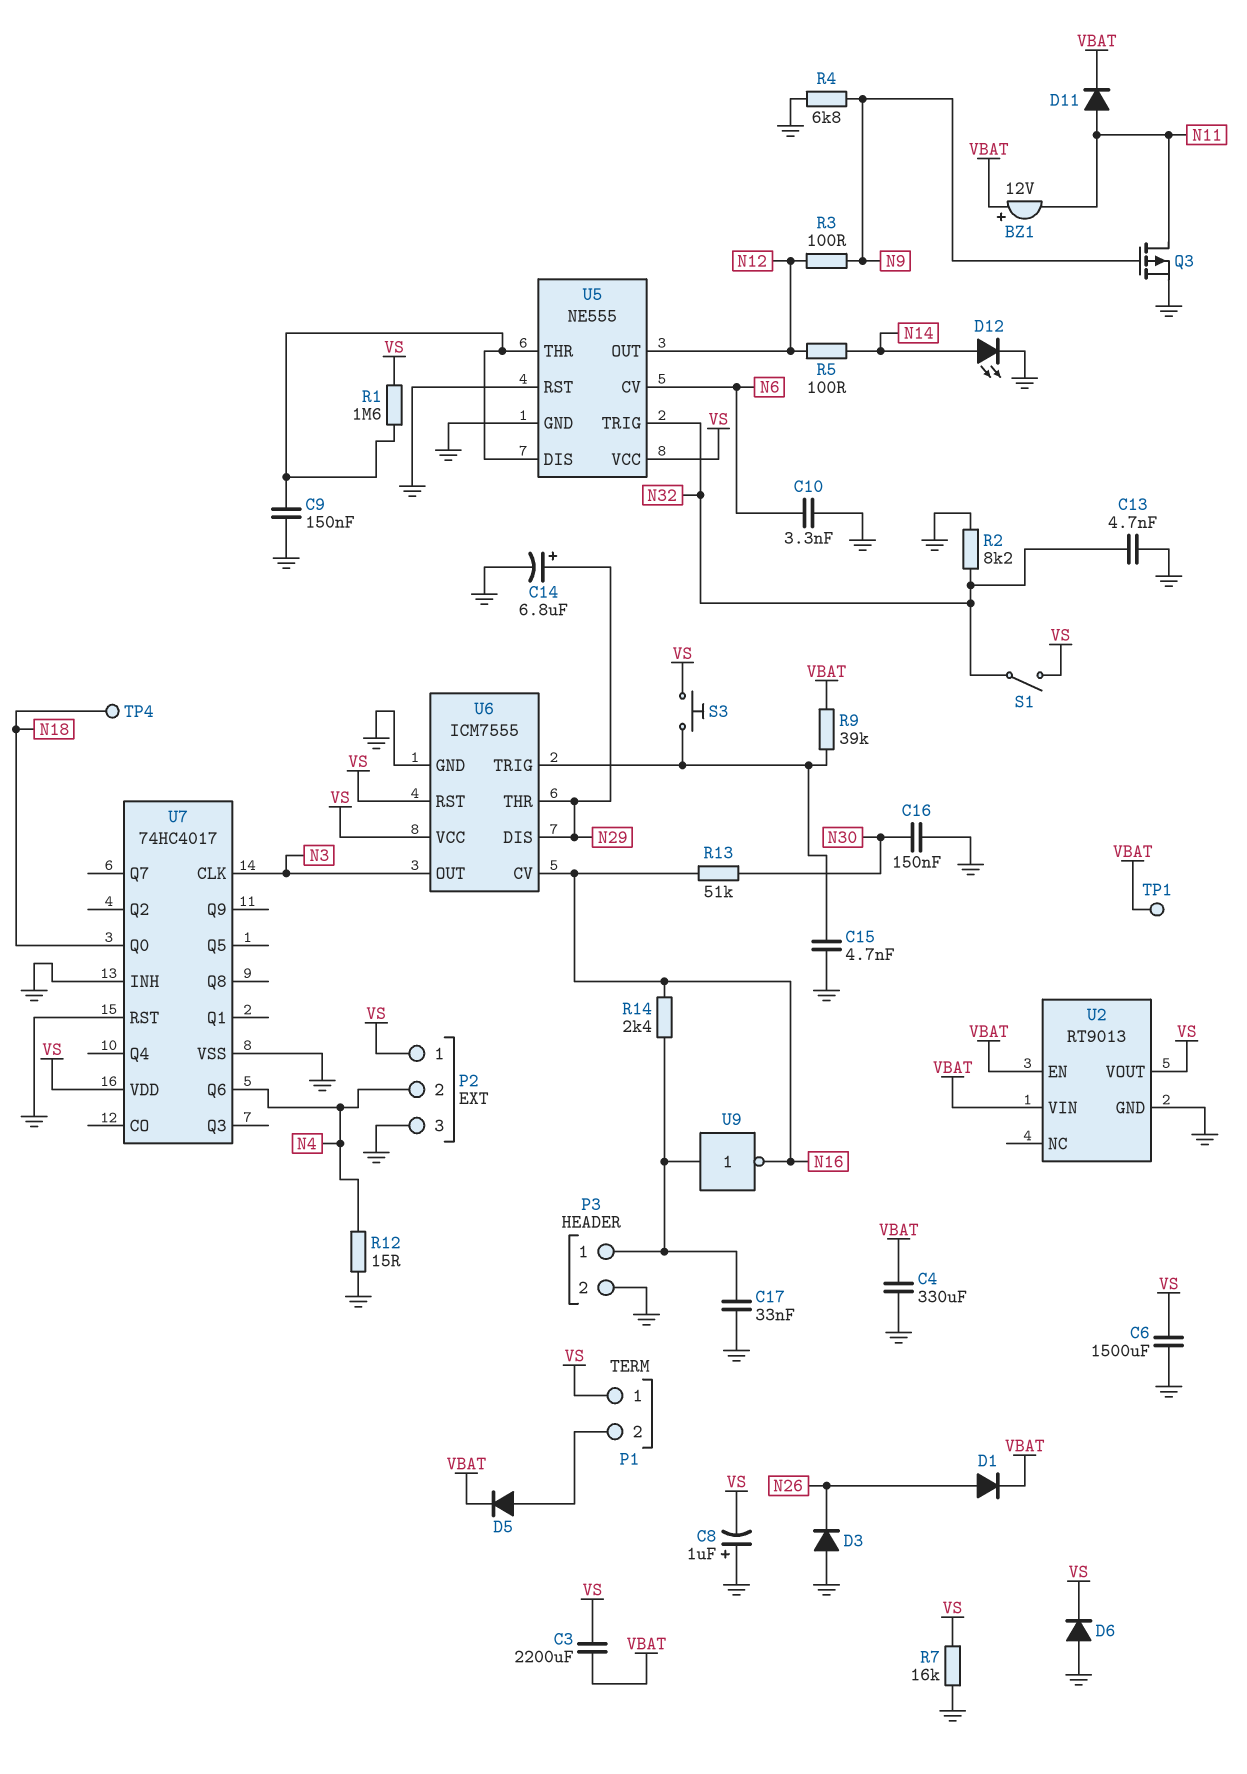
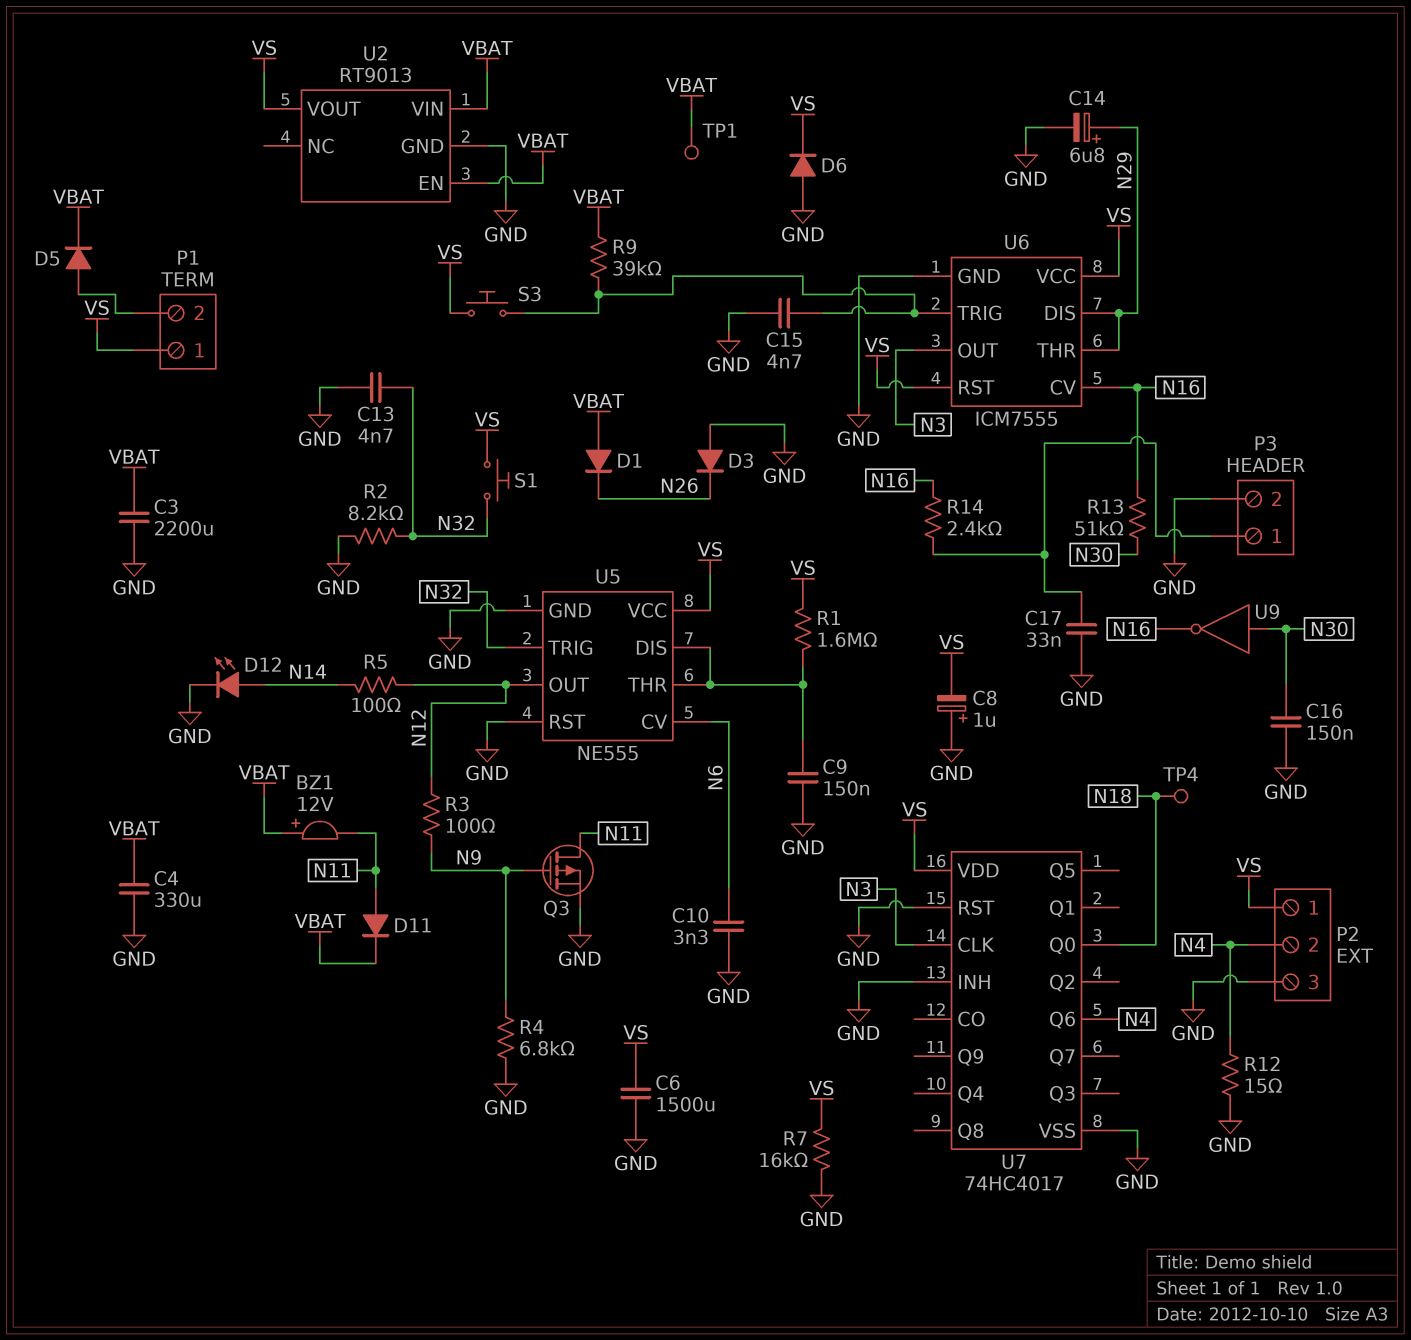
C3: 2200uF (VBAT, VS) -> 2200uF (GND, VBAT)
D1: diode (A N26, K VBAT) -> diode (A VBAT, K N26)
S1: switch (N32, VS) -> button (N32, VS)
U9: NOT (in P3/1, out N16) -> NOT (in N30, out N16)

